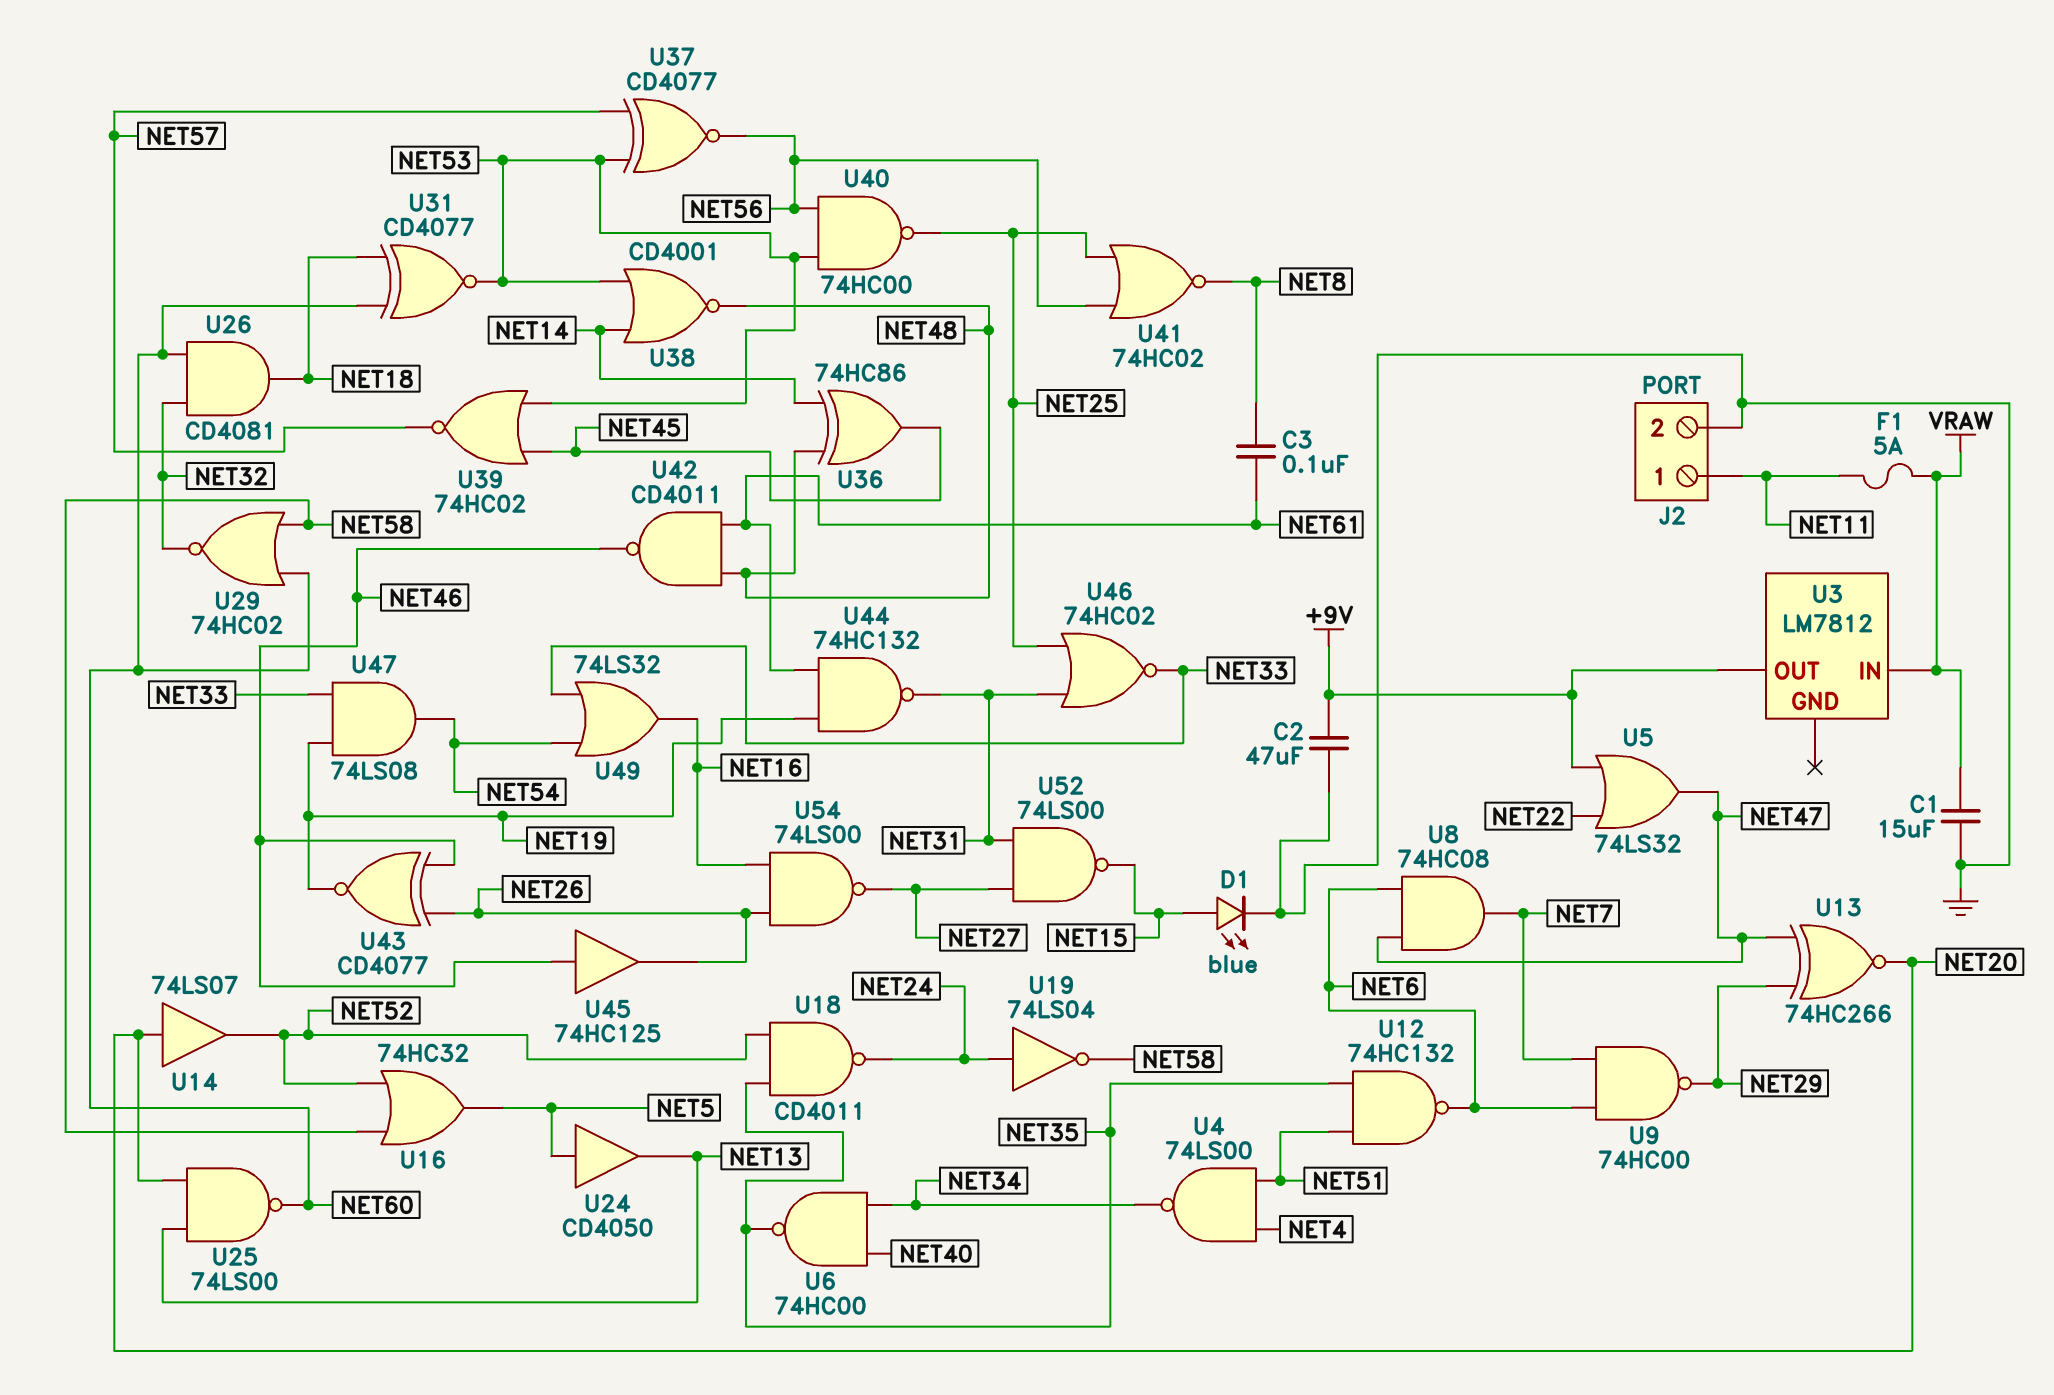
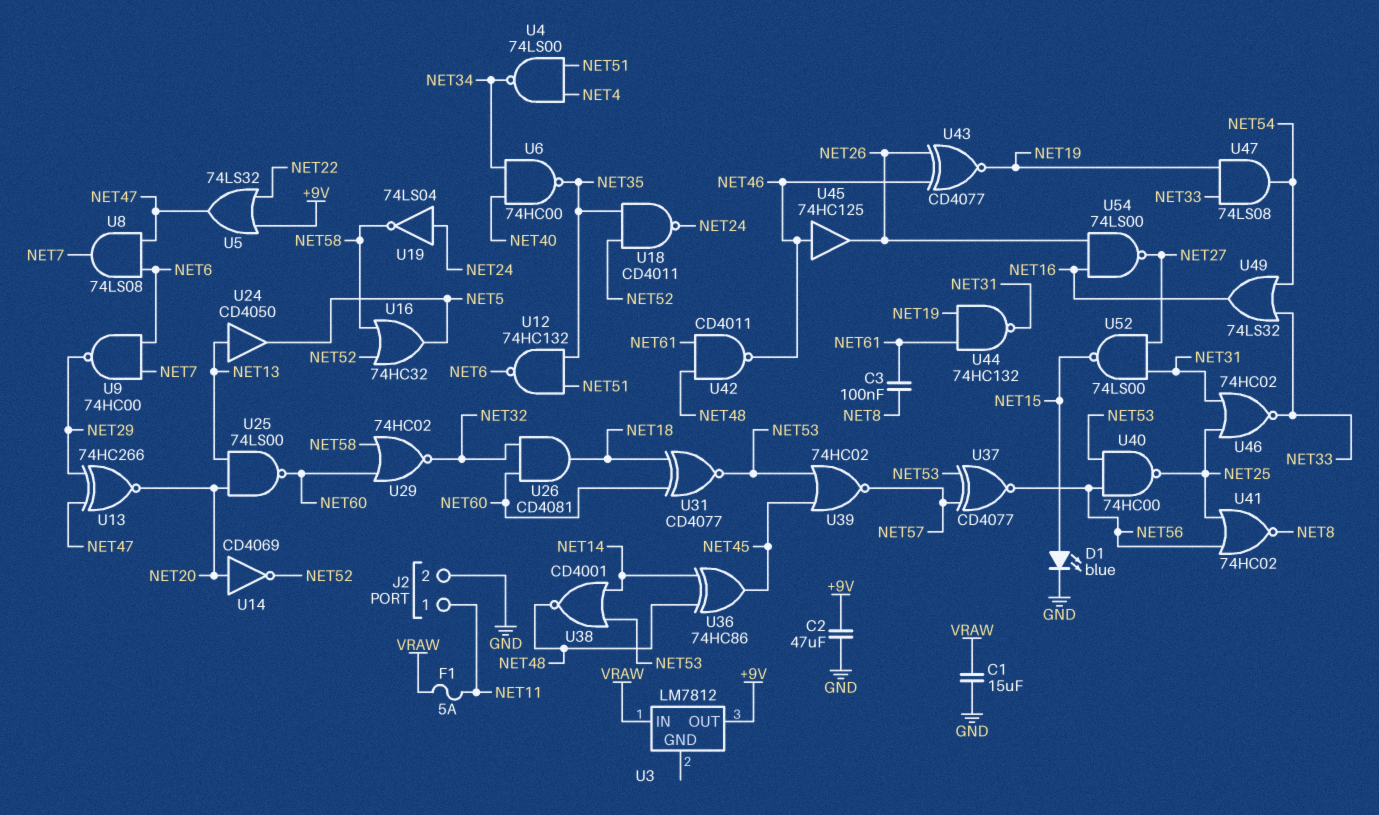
U8: AND 74HC08 (in NET6, in NET47, out NET7) -> AND 74LS08 (in NET6, in NET47, out NET7)
U14: buffer 74LS07 (in NET20, out NET52) -> NOT CD4069 (in NET20, out NET52)
U24: buffer CD4050 (in NET5, out NET13) -> buffer CD4050 (in NET13, out NET5)

